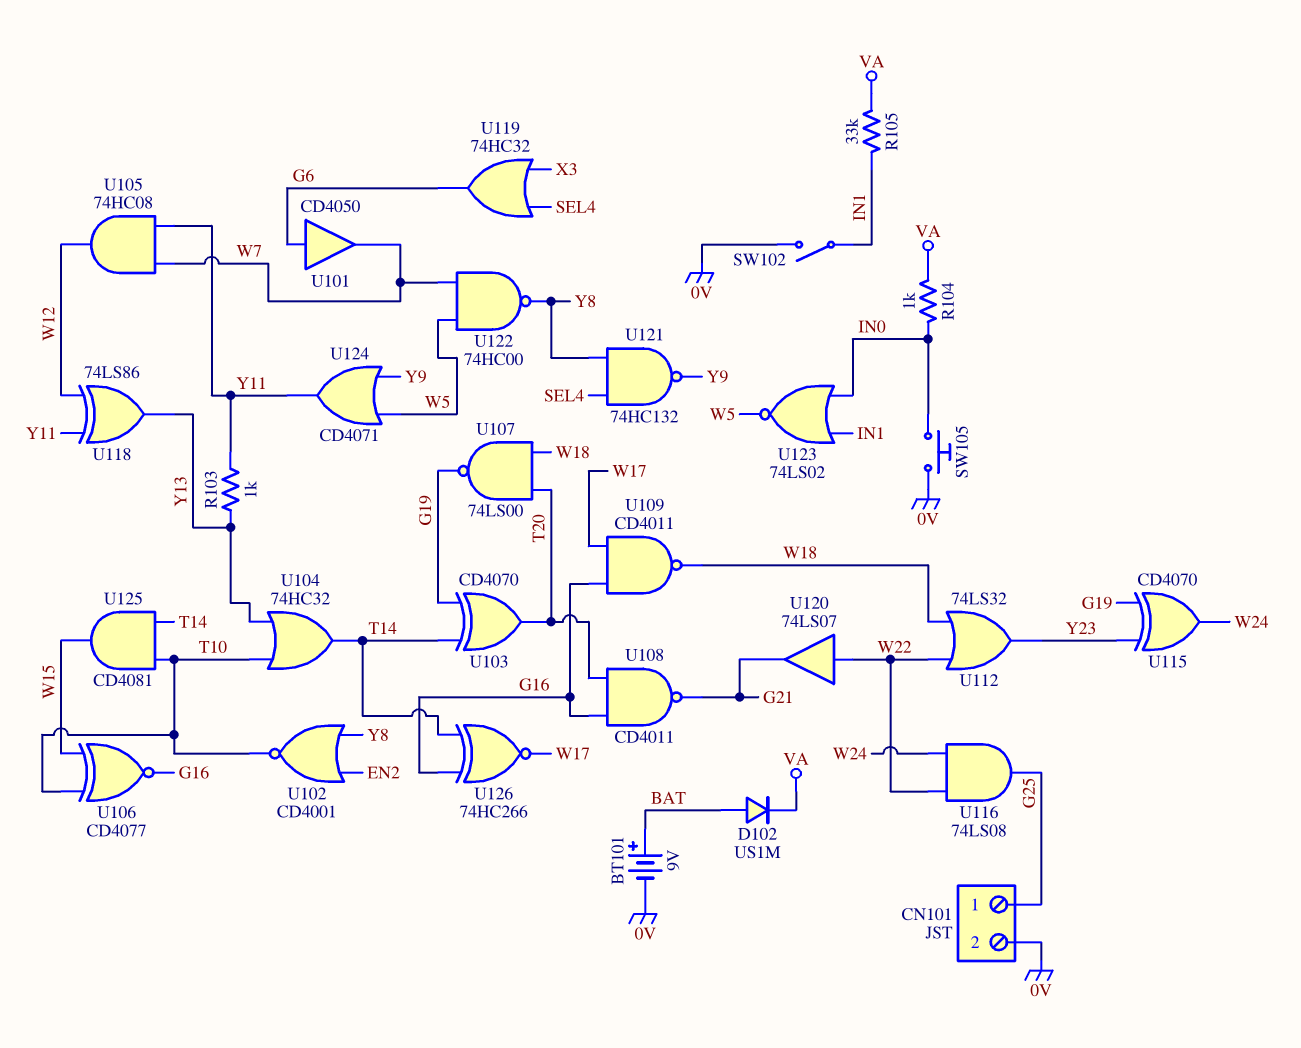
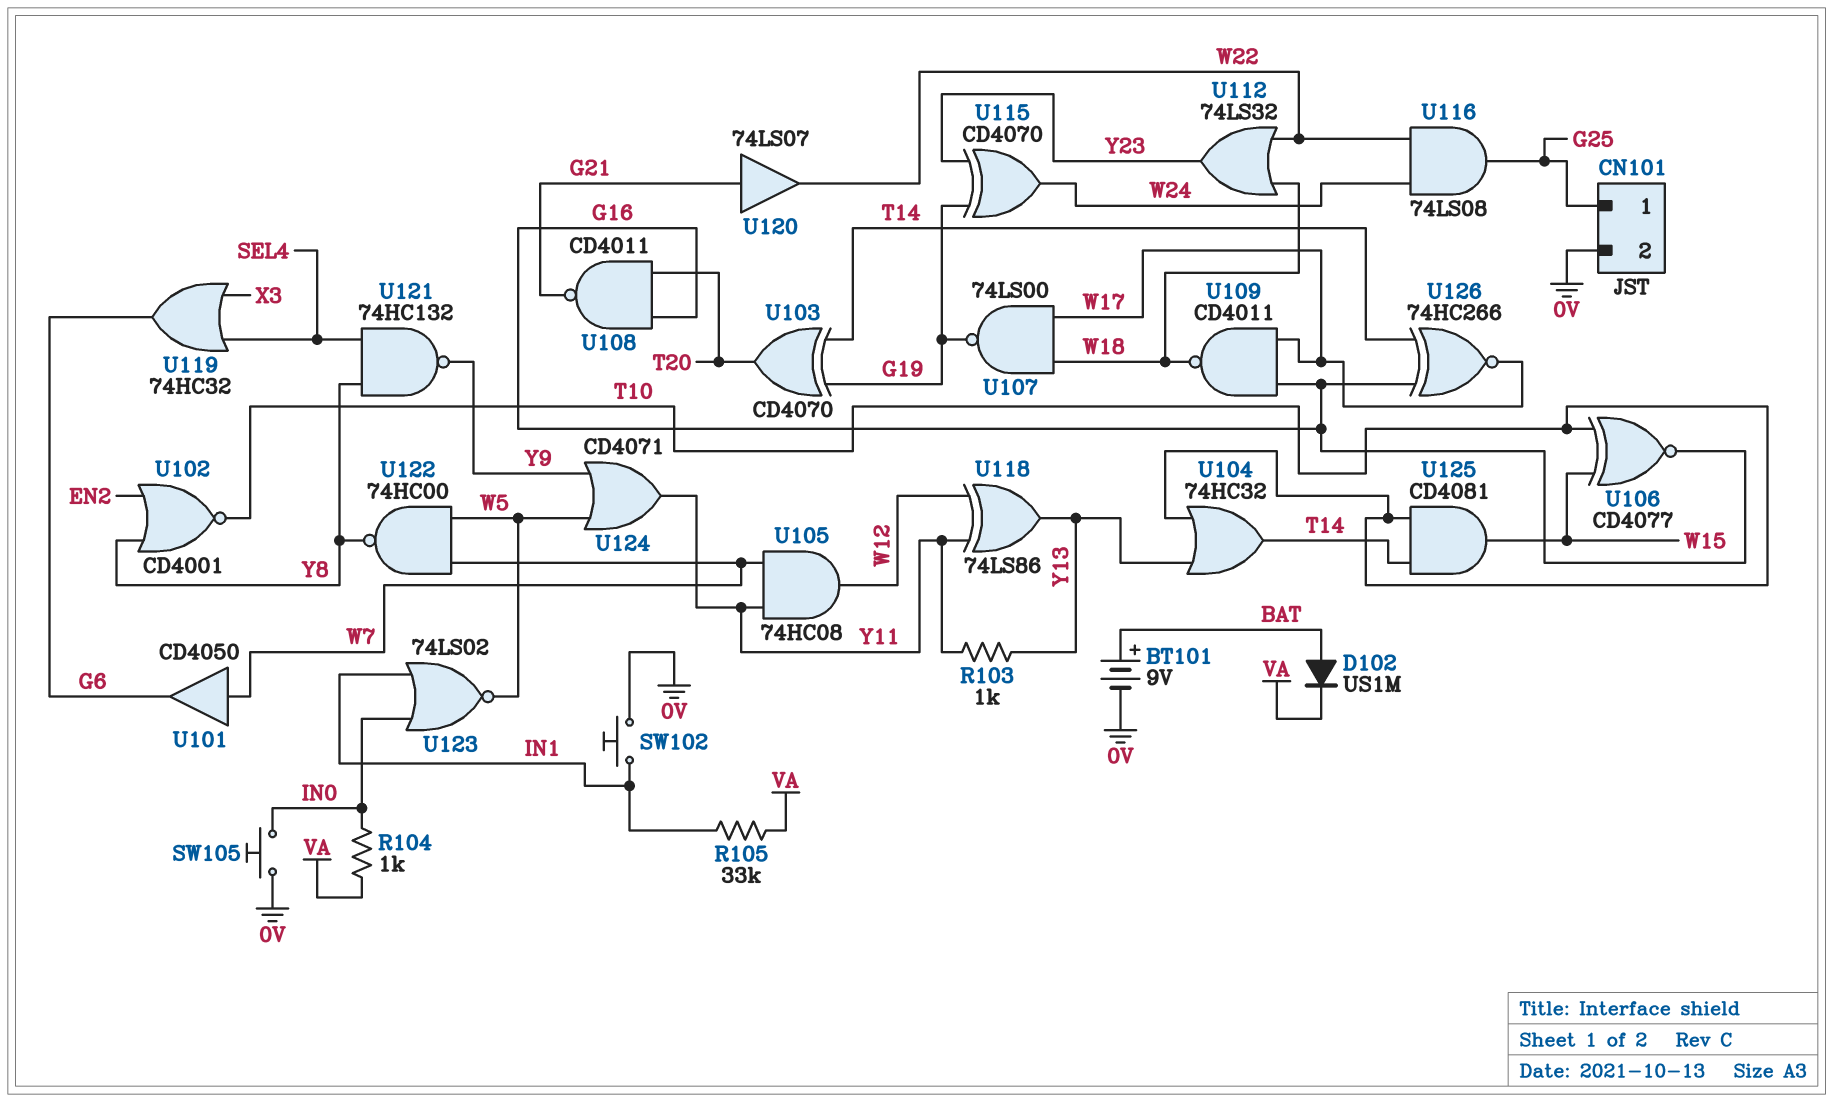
SW102: switch (0V, IN1) -> button (0V, IN1)
U101: buffer CD4050 (in G6, out W7) -> buffer CD4050 (in W7, out G6)
U107: NAND 74LS00 (in T20, in W18, out G19) -> NAND 74LS00 (in W17, in W18, out G19)
U120: buffer 74LS07 (in W22, out G21) -> buffer 74LS07 (in G21, out W22)

